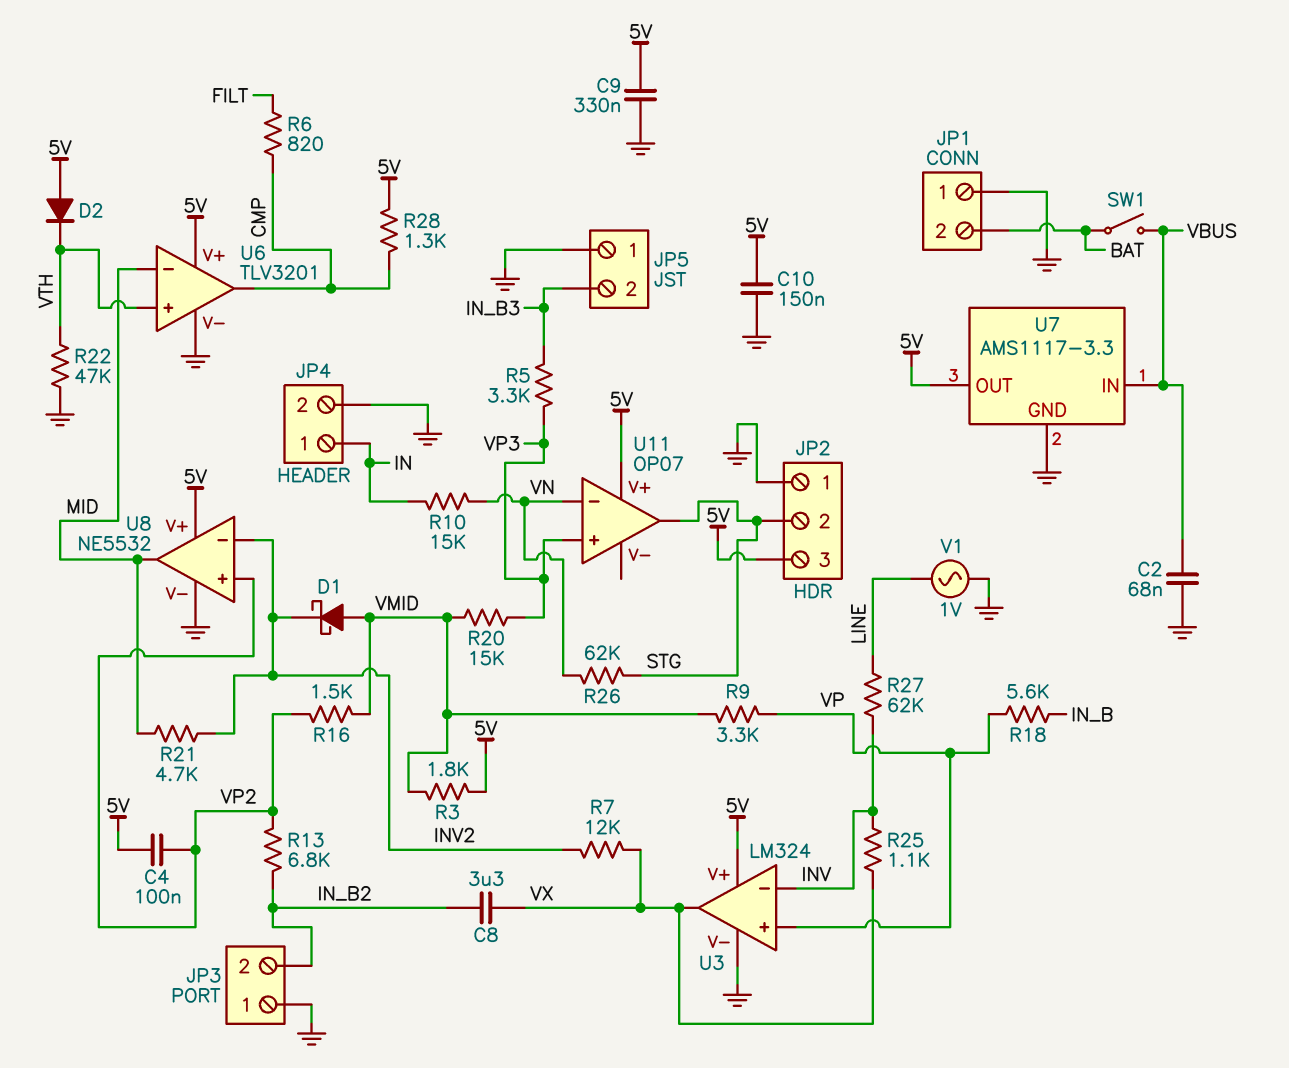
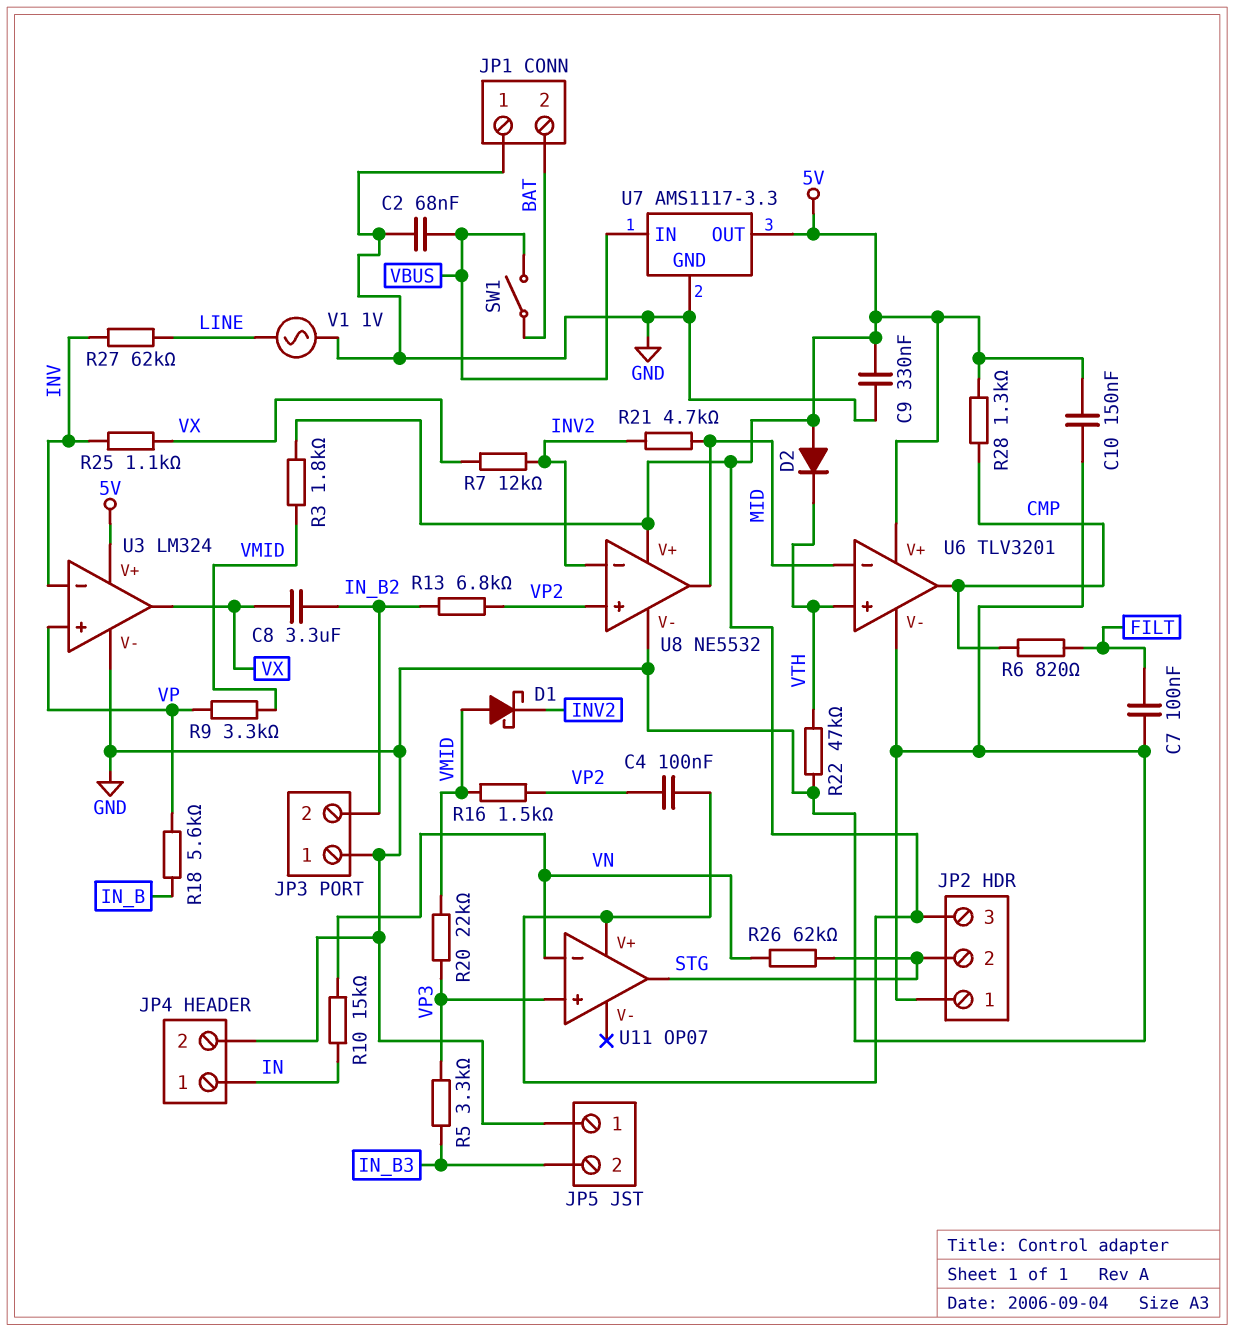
C7: none -> 100nF (FILT, GND)
R20: 15k (VMID, VP3) -> 22k (VMID, VP3)

